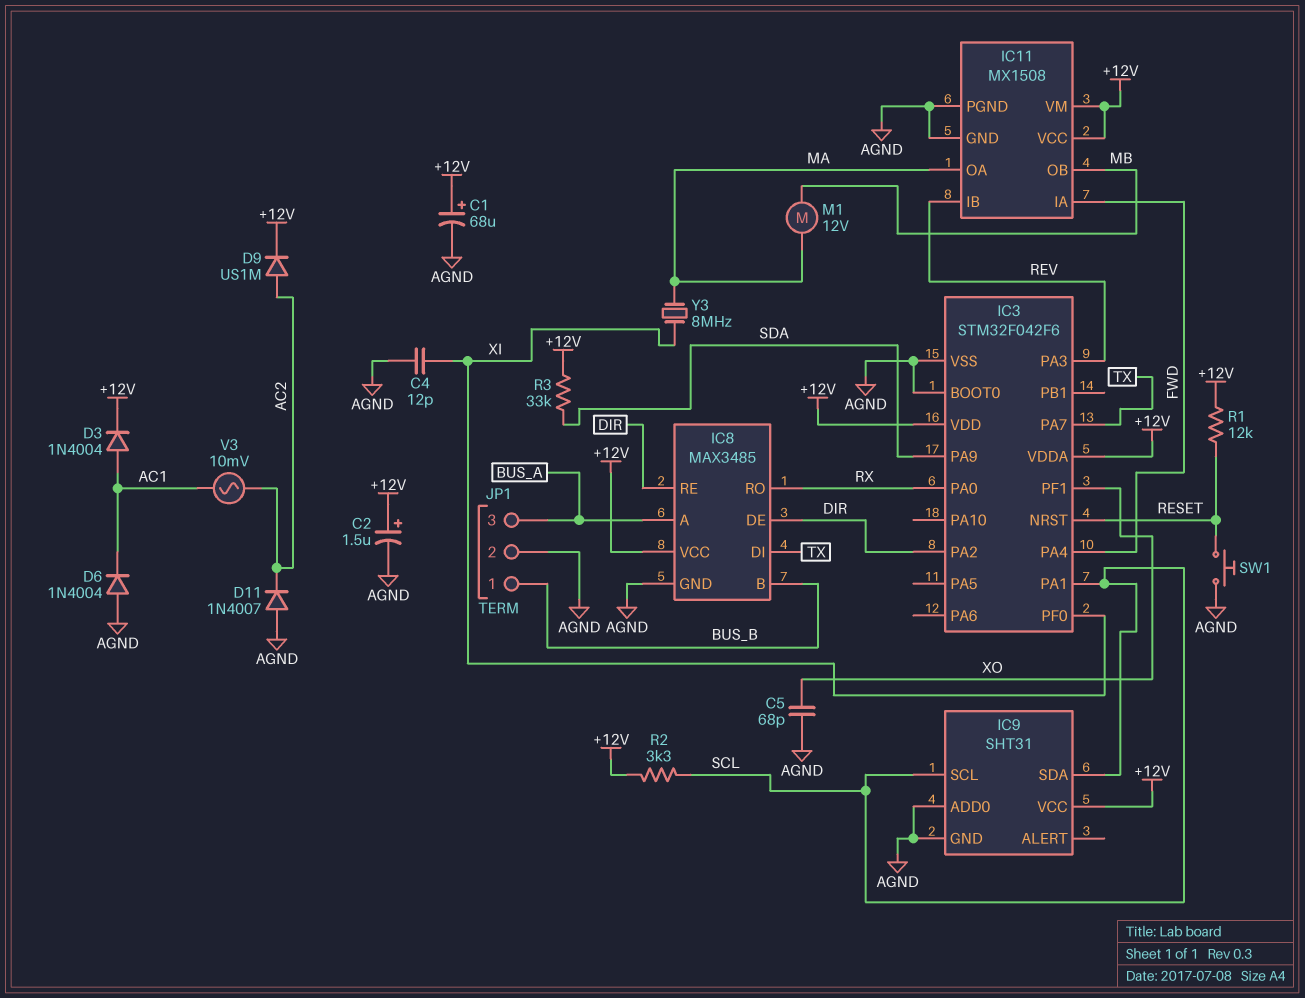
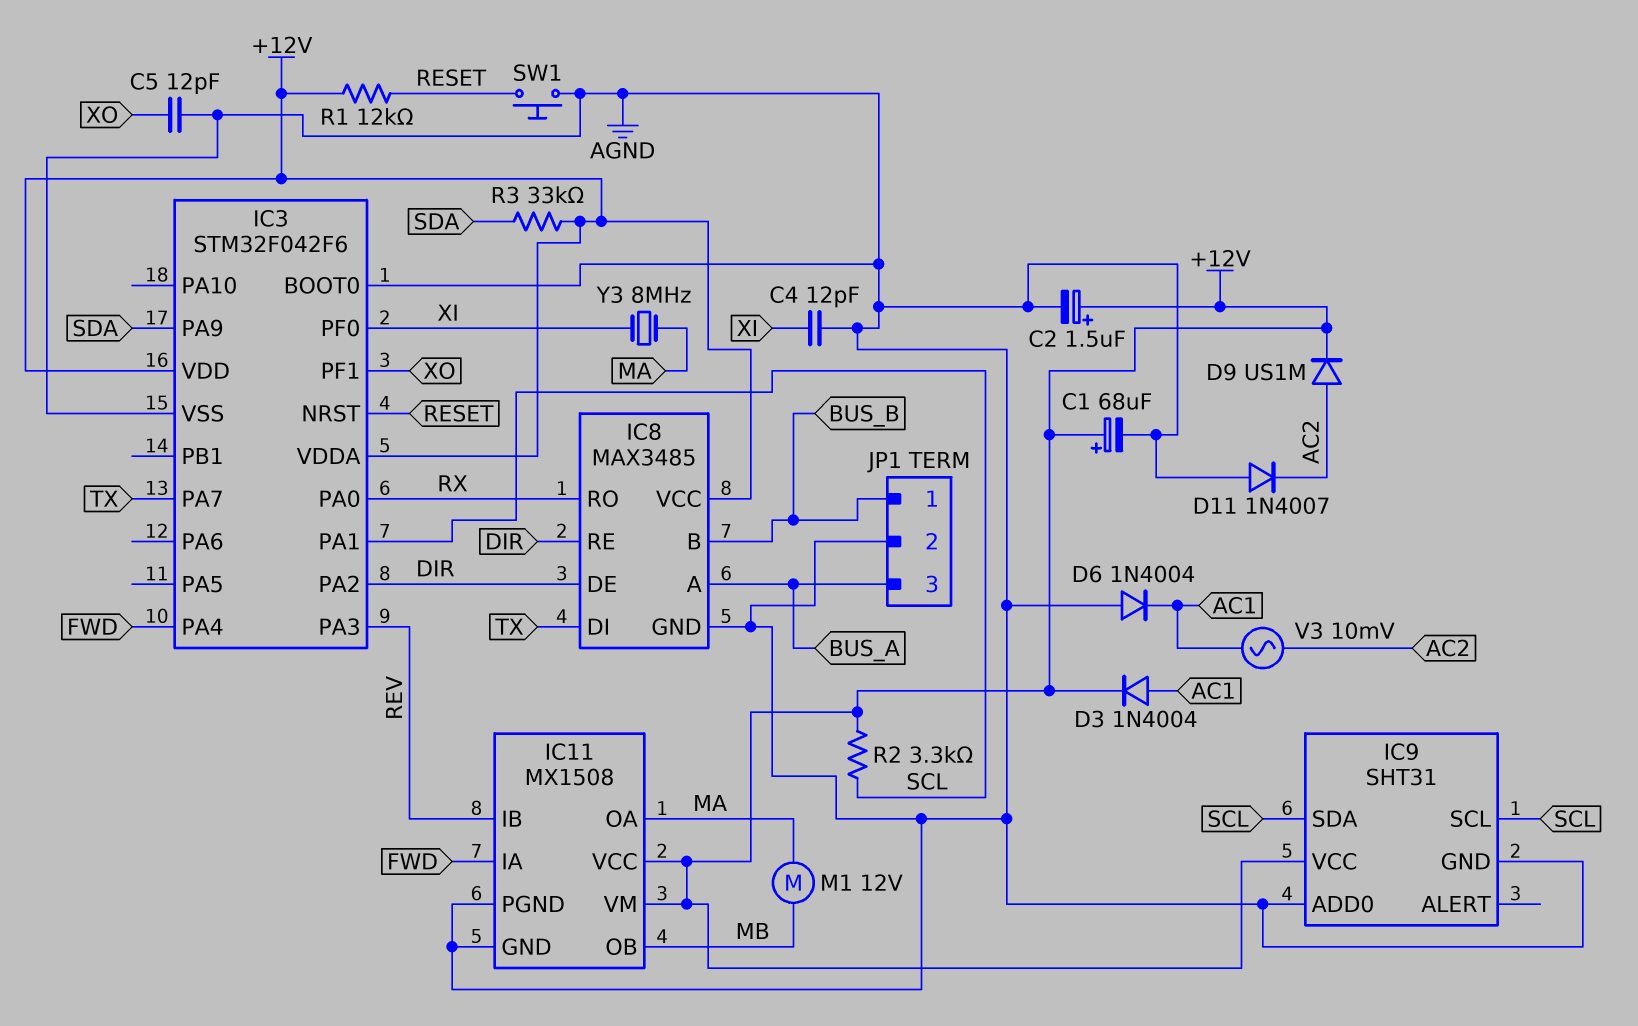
C5: 68pF (AGND, XO) -> 12pF (AGND, XO)

